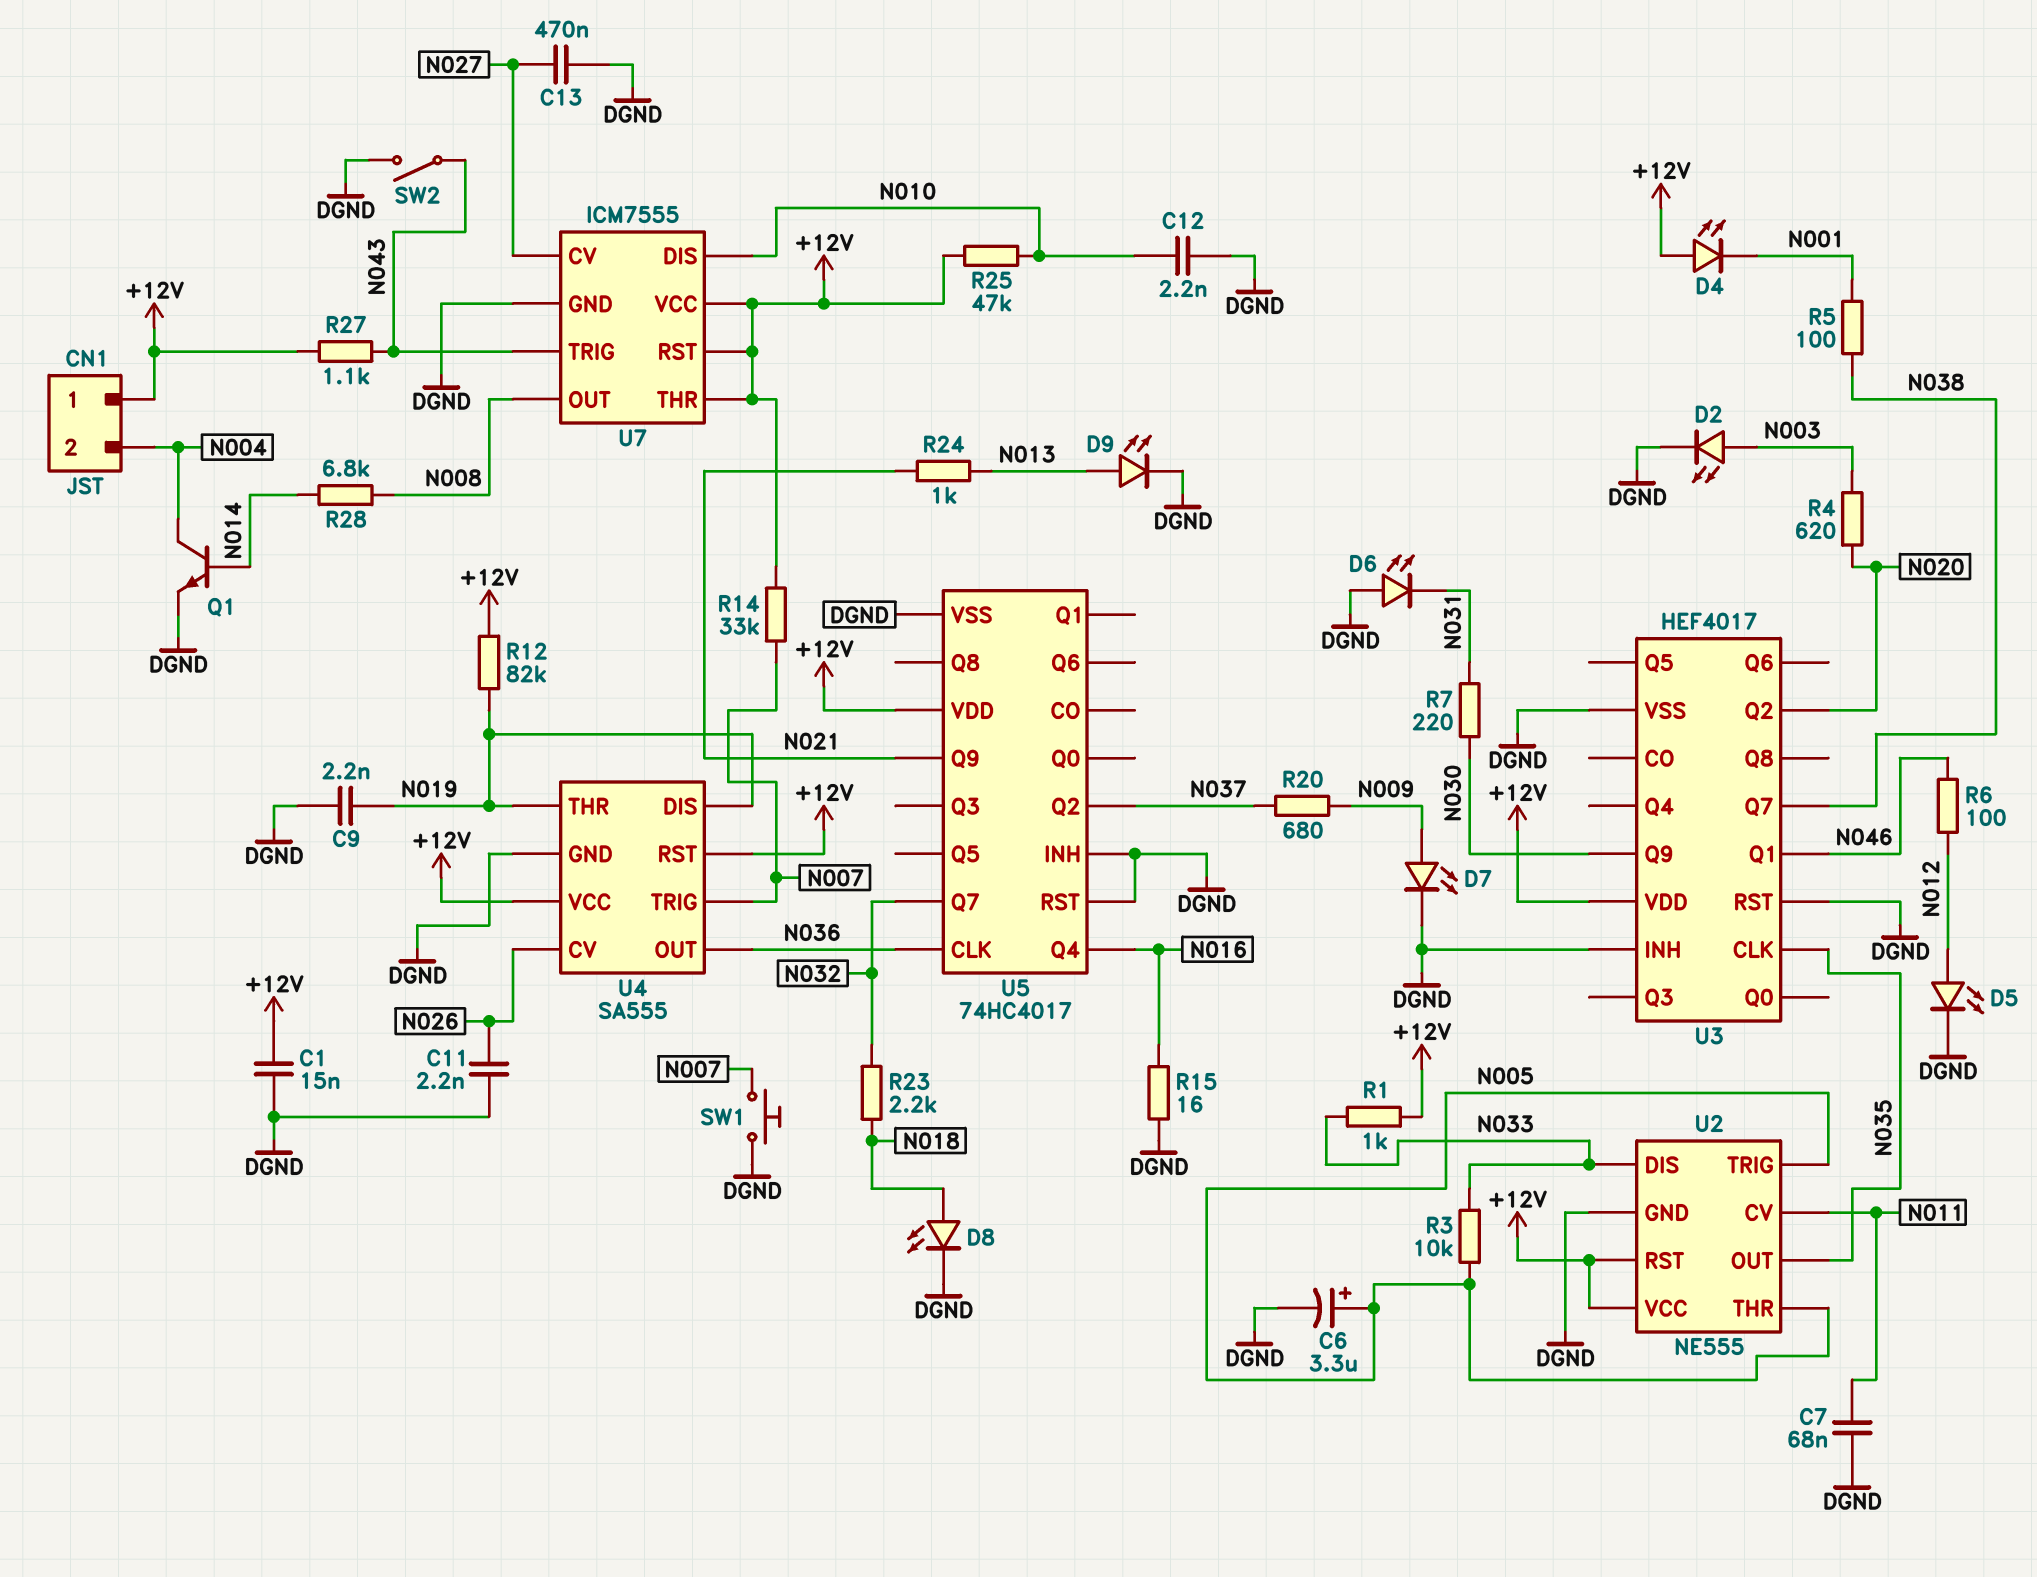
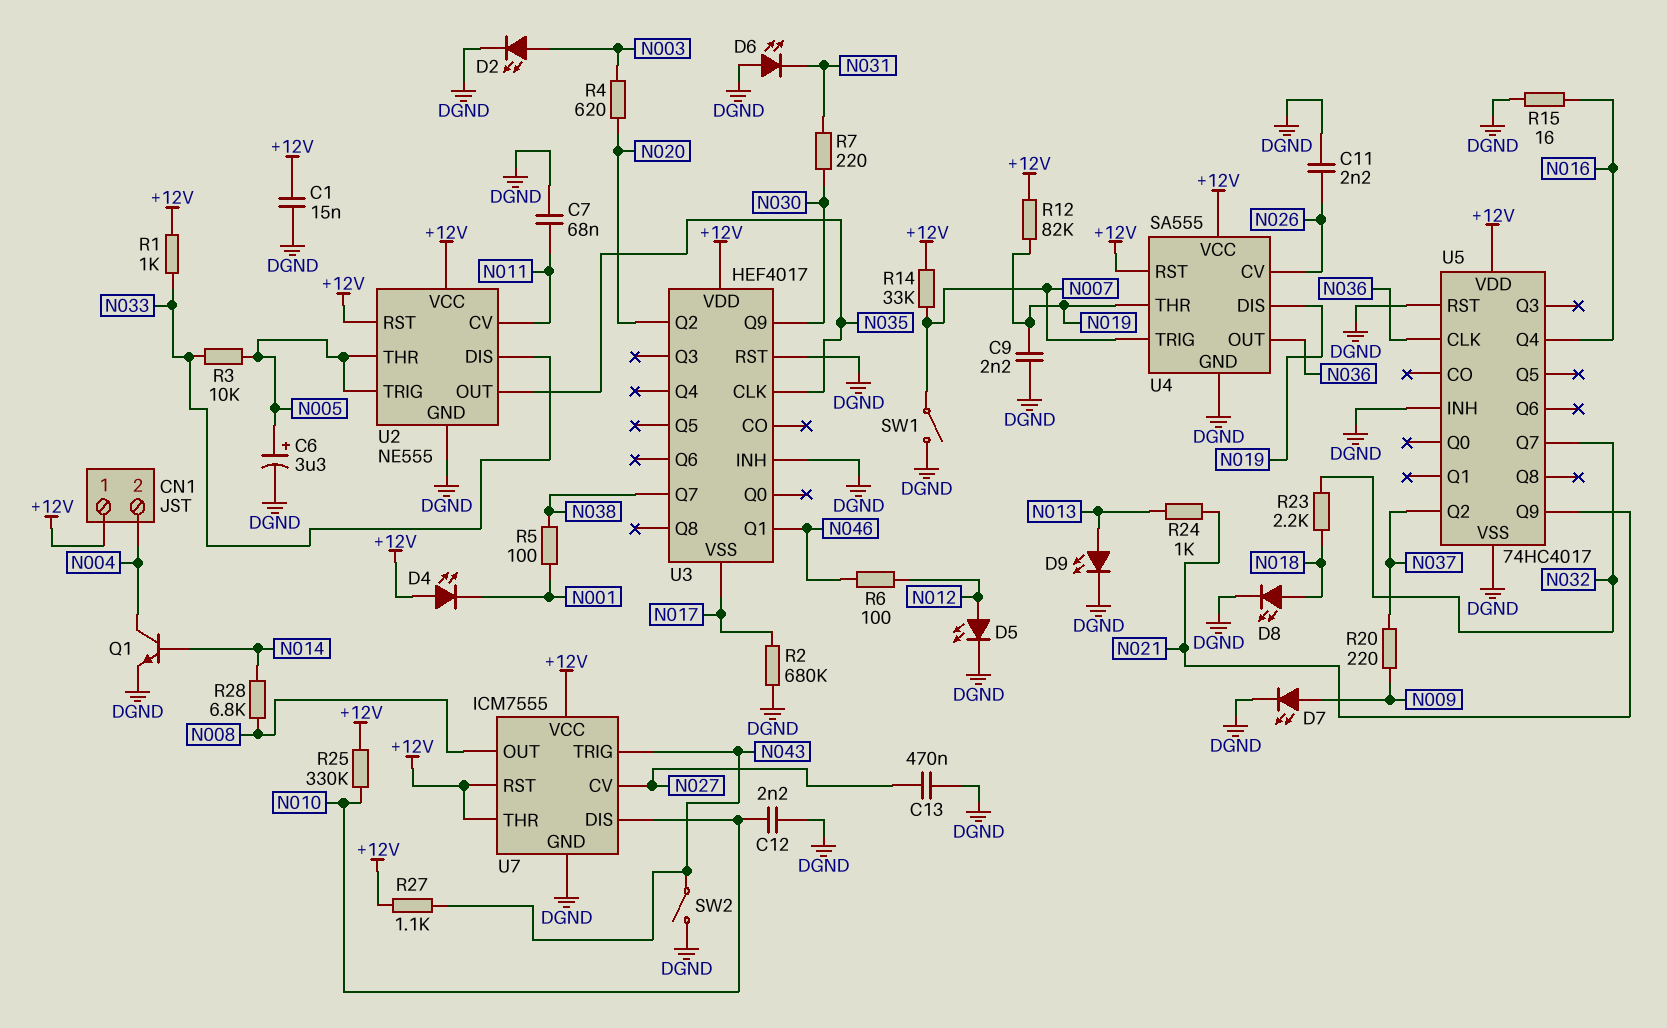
R2: none -> 680k (DGND, N017)
R20: 680 (N009, N037) -> 220 (N009, N037)
R25: 47k (+12V, N010) -> 330k (+12V, N010)
SW1: button (DGND, N007) -> switch (DGND, N007)
U3 pin VSS: DGND -> N017

